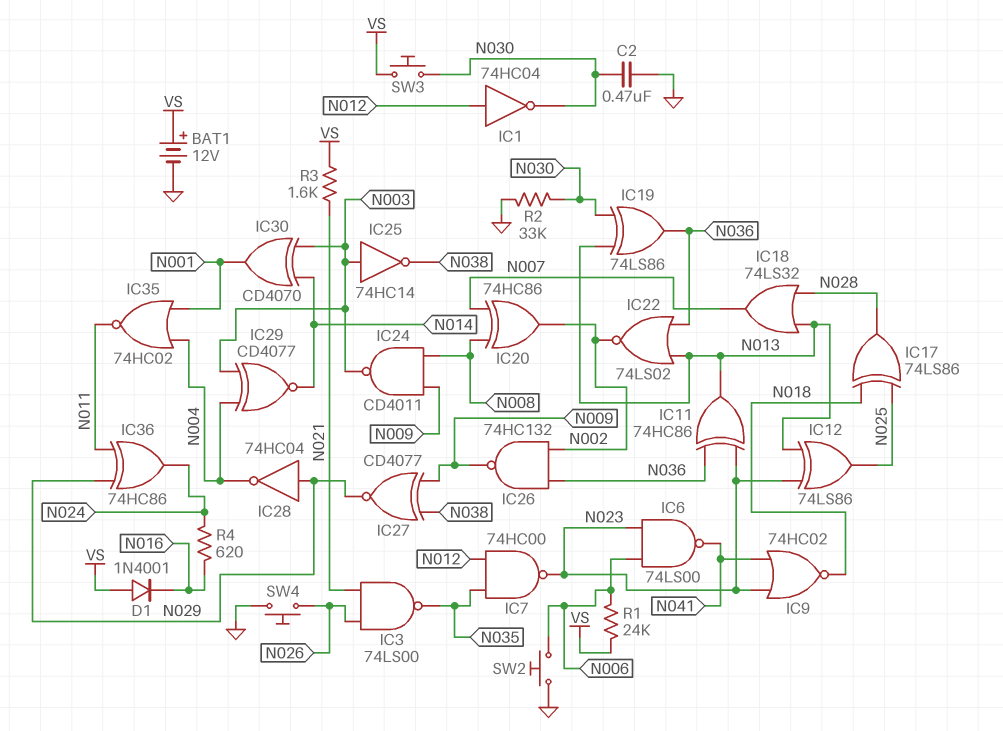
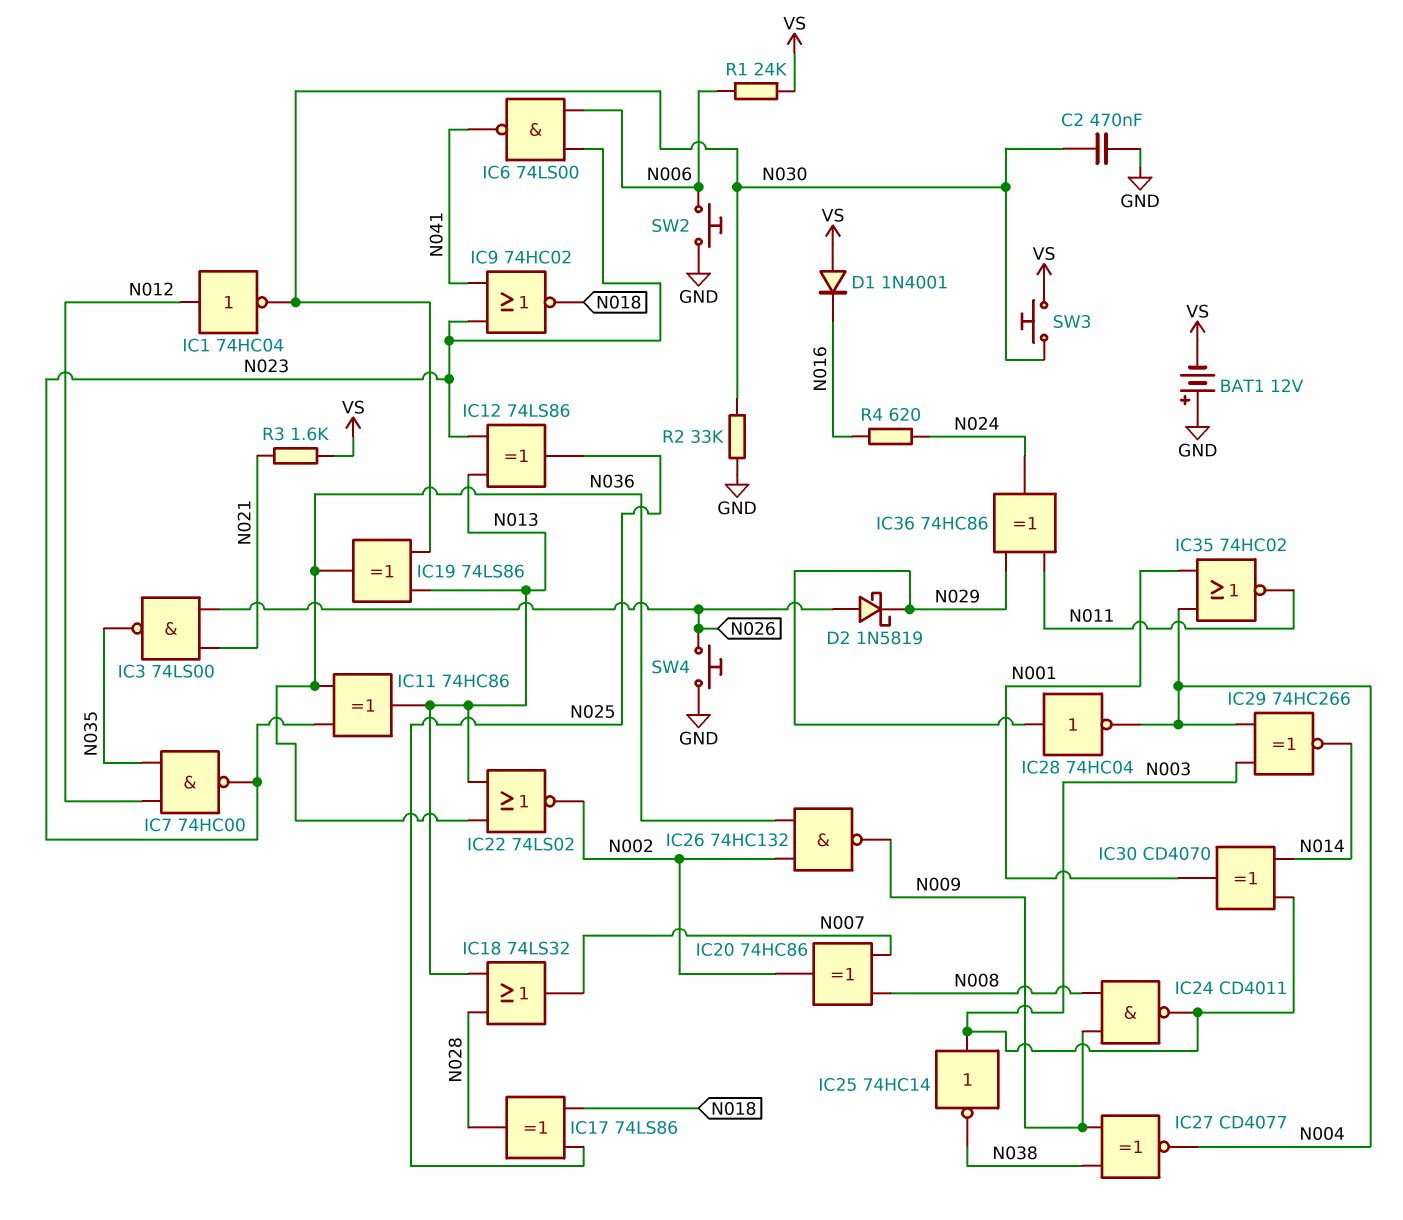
BAT1: 12V (plus VS, minus GND) -> 12V (plus GND, minus VS)
D2: none -> schottky 1N5819 (A N026, K N029)
IC27: XNOR CD4077 (in N009, in N038, out N029) -> XNOR CD4077 (in N009, in N038, out N004)
IC29: XNOR CD4077 (in N003, in N004, out N014) -> XNOR 74HC266 (in N003, in N004, out N014)

